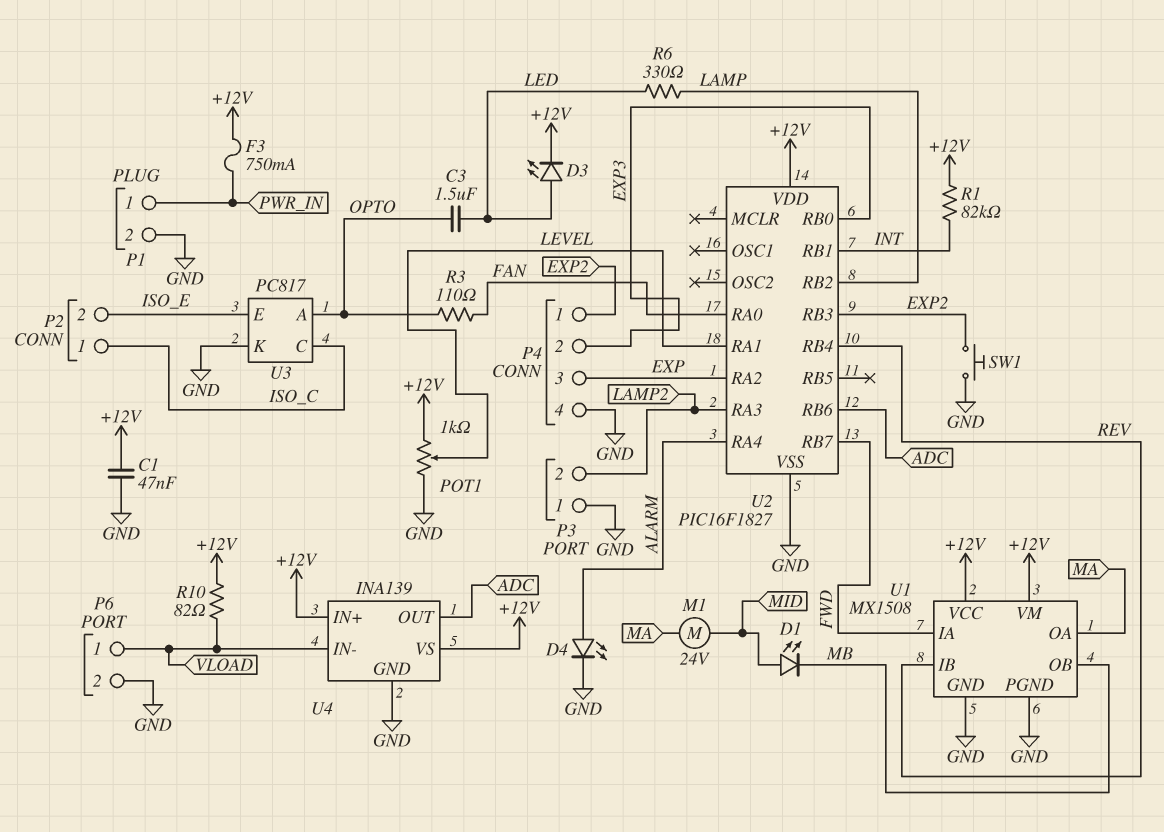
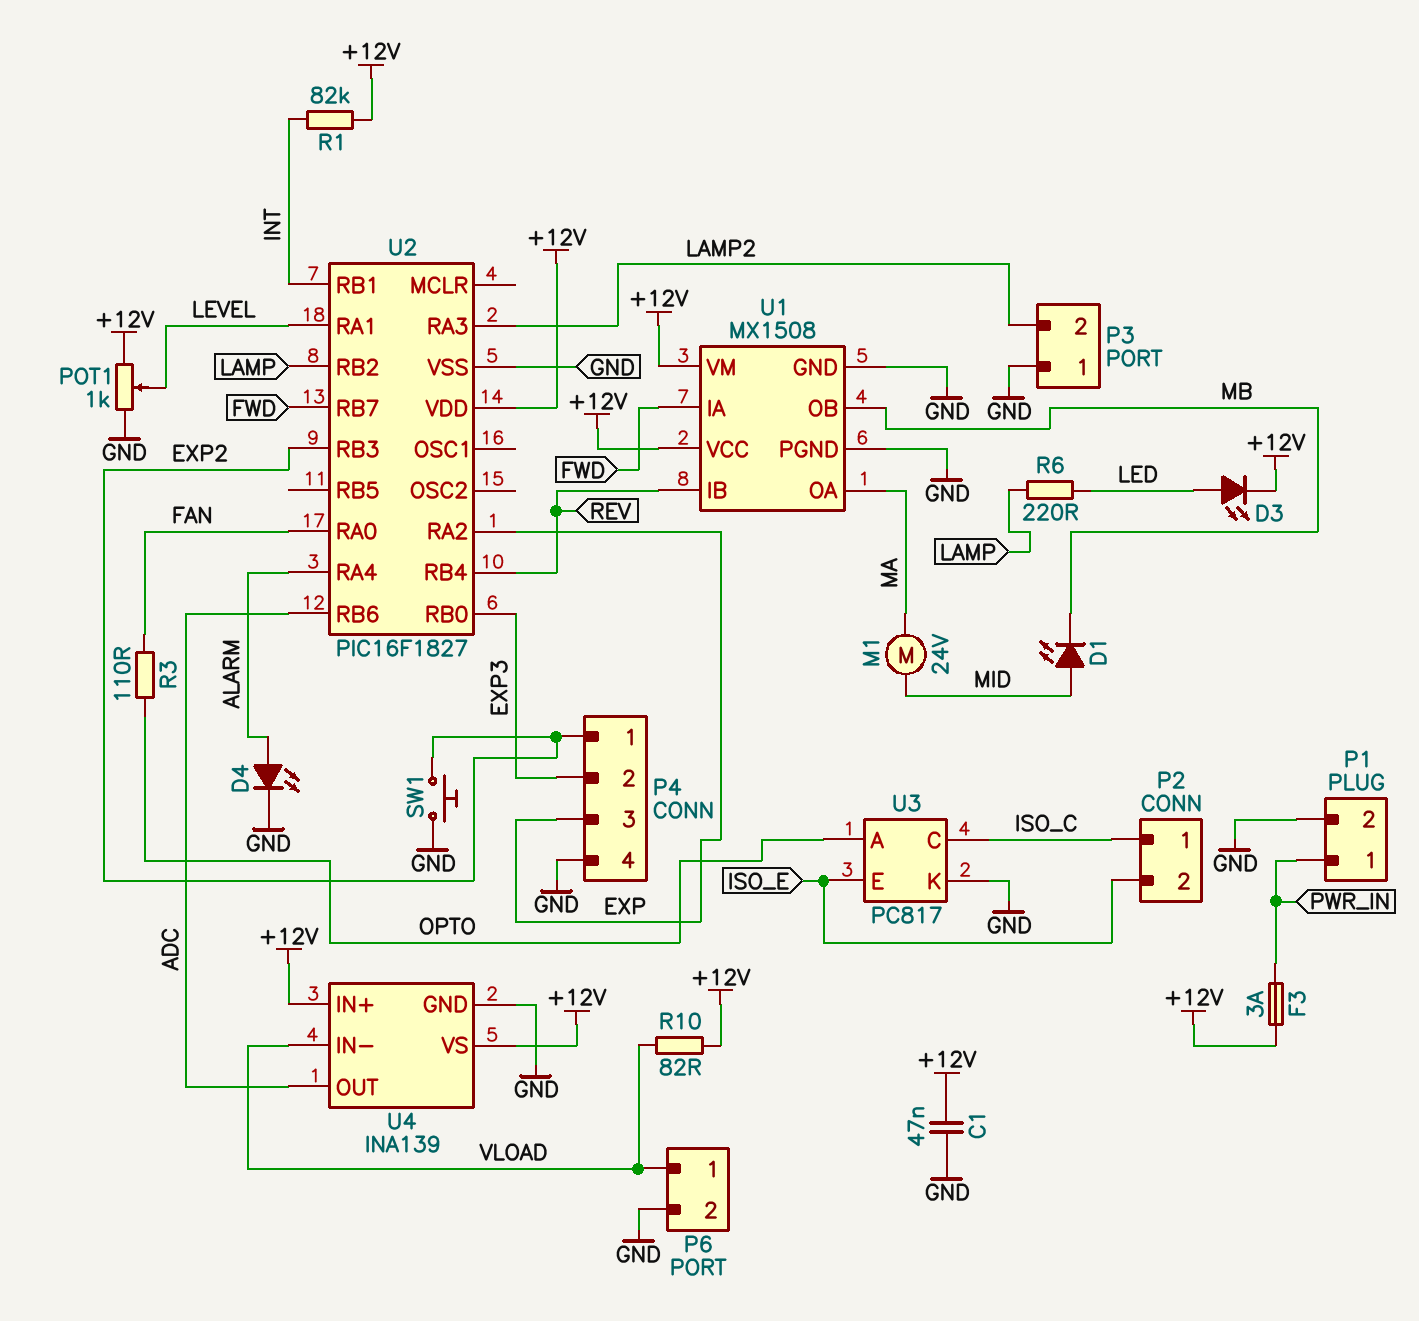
C3: 1.5uF (LED, OPTO) -> none
F3: 750mA (+12V, PWR_IN) -> 3A (+12V, PWR_IN)
R6: 330 (LAMP, LED) -> 220 (LAMP, LED)

